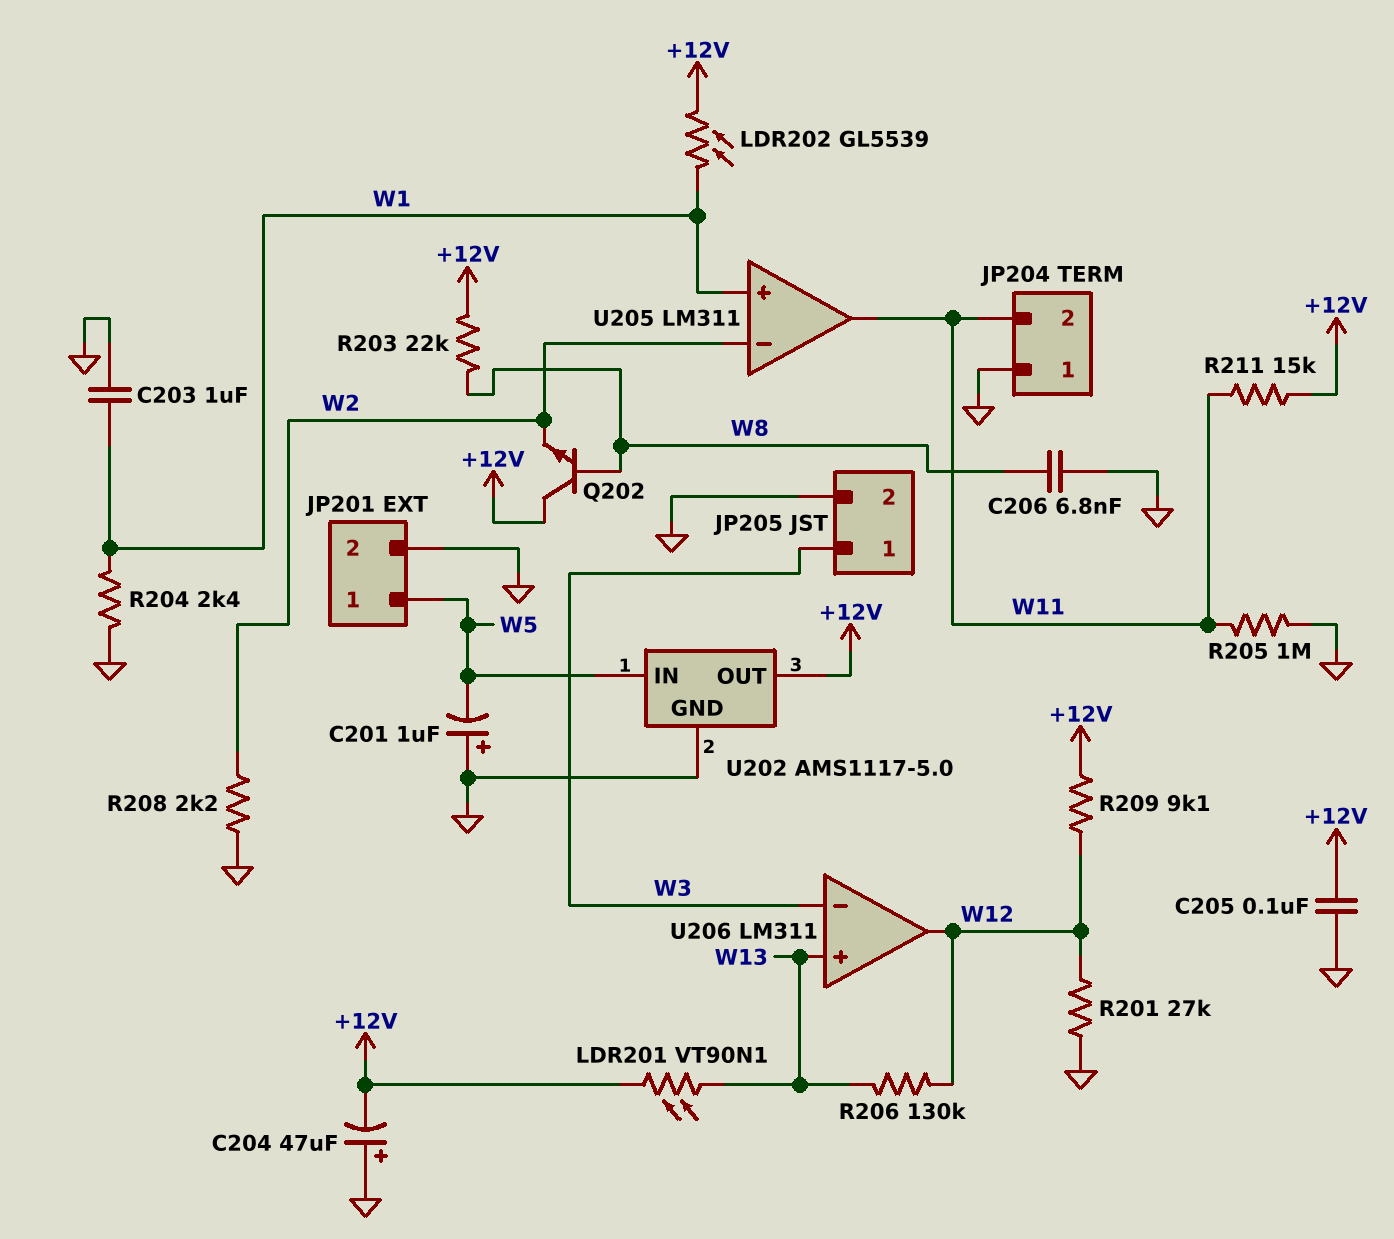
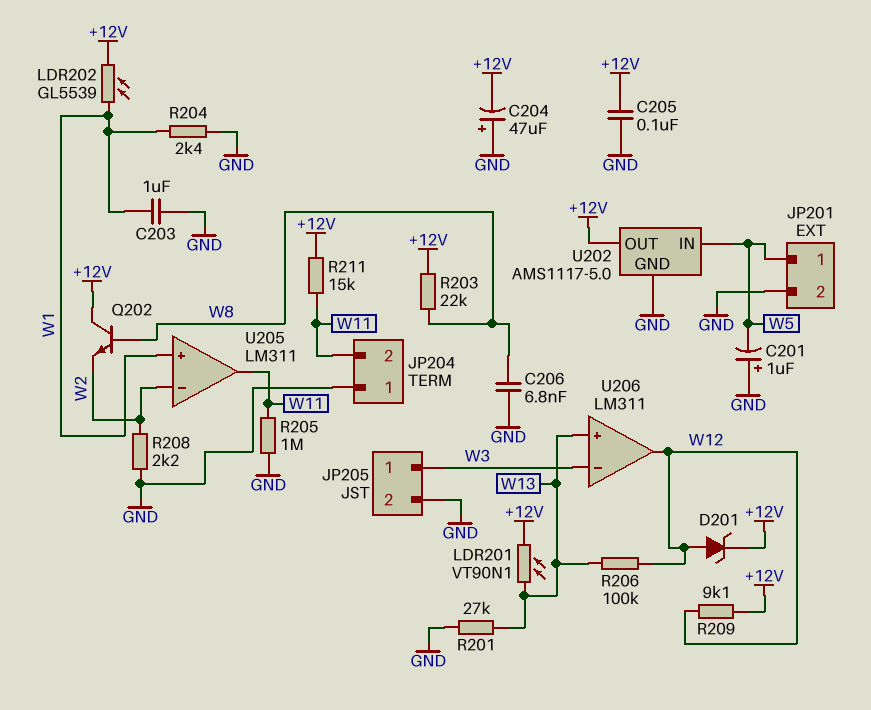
D201: none -> zener (A W12, K +12V)
R201: 27k (GND, W12) -> 27k (GND, W13)
R206: 130k (W12, W13) -> 100k (W12, W13)

